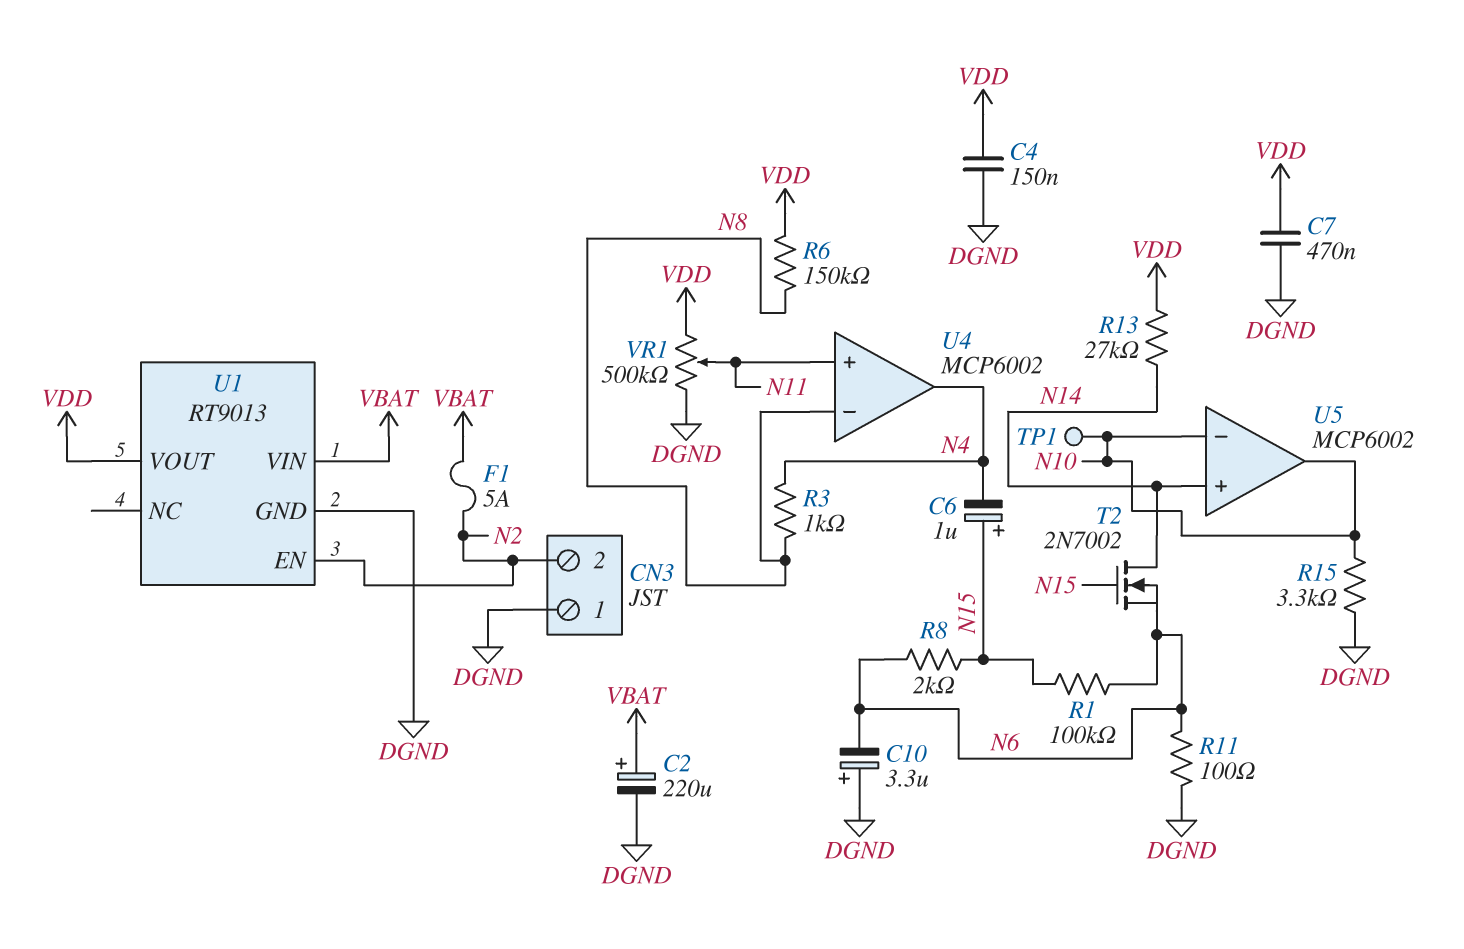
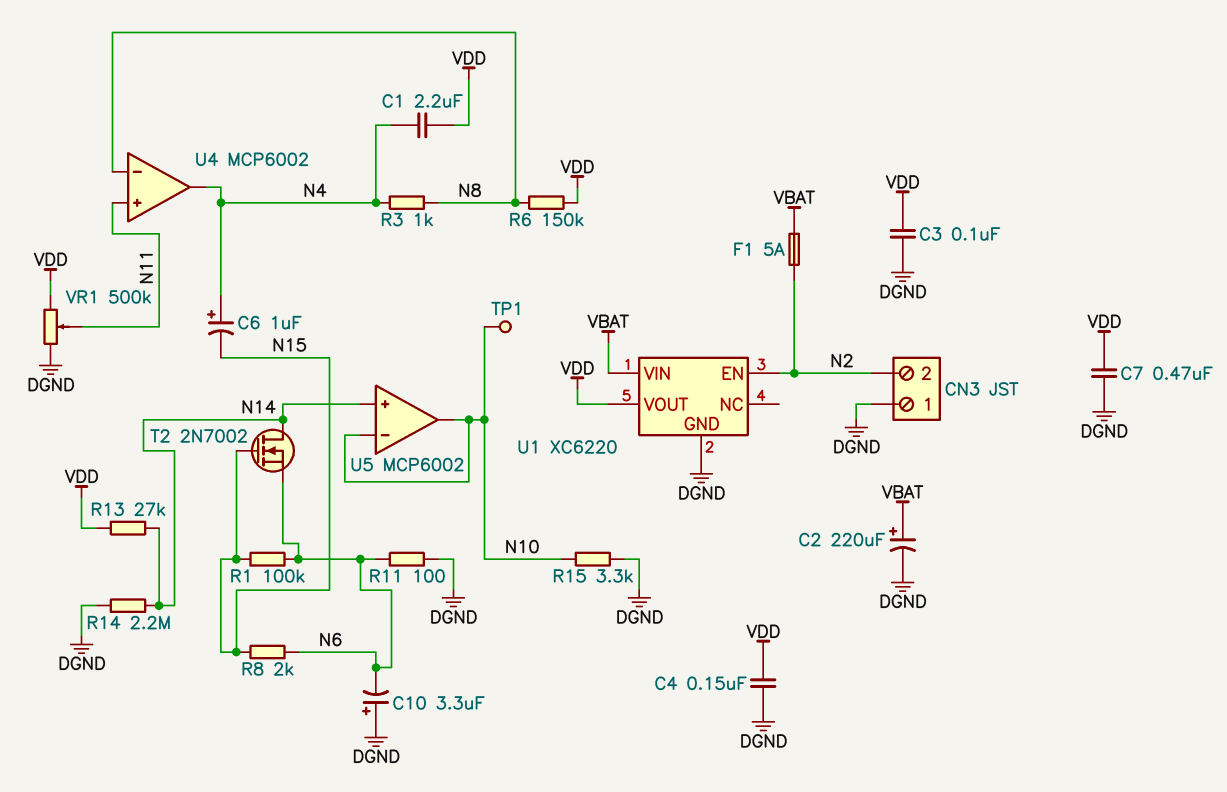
C1: none -> 2.2uF (N4, VDD)
C3: none -> 100nF (DGND, VDD)
C6: 1uF (plus N15, minus N4) -> 1uF (plus N4, minus N15)
R14: none -> 2.2M (DGND, N14)
U1: RT9013 -> XC6220

